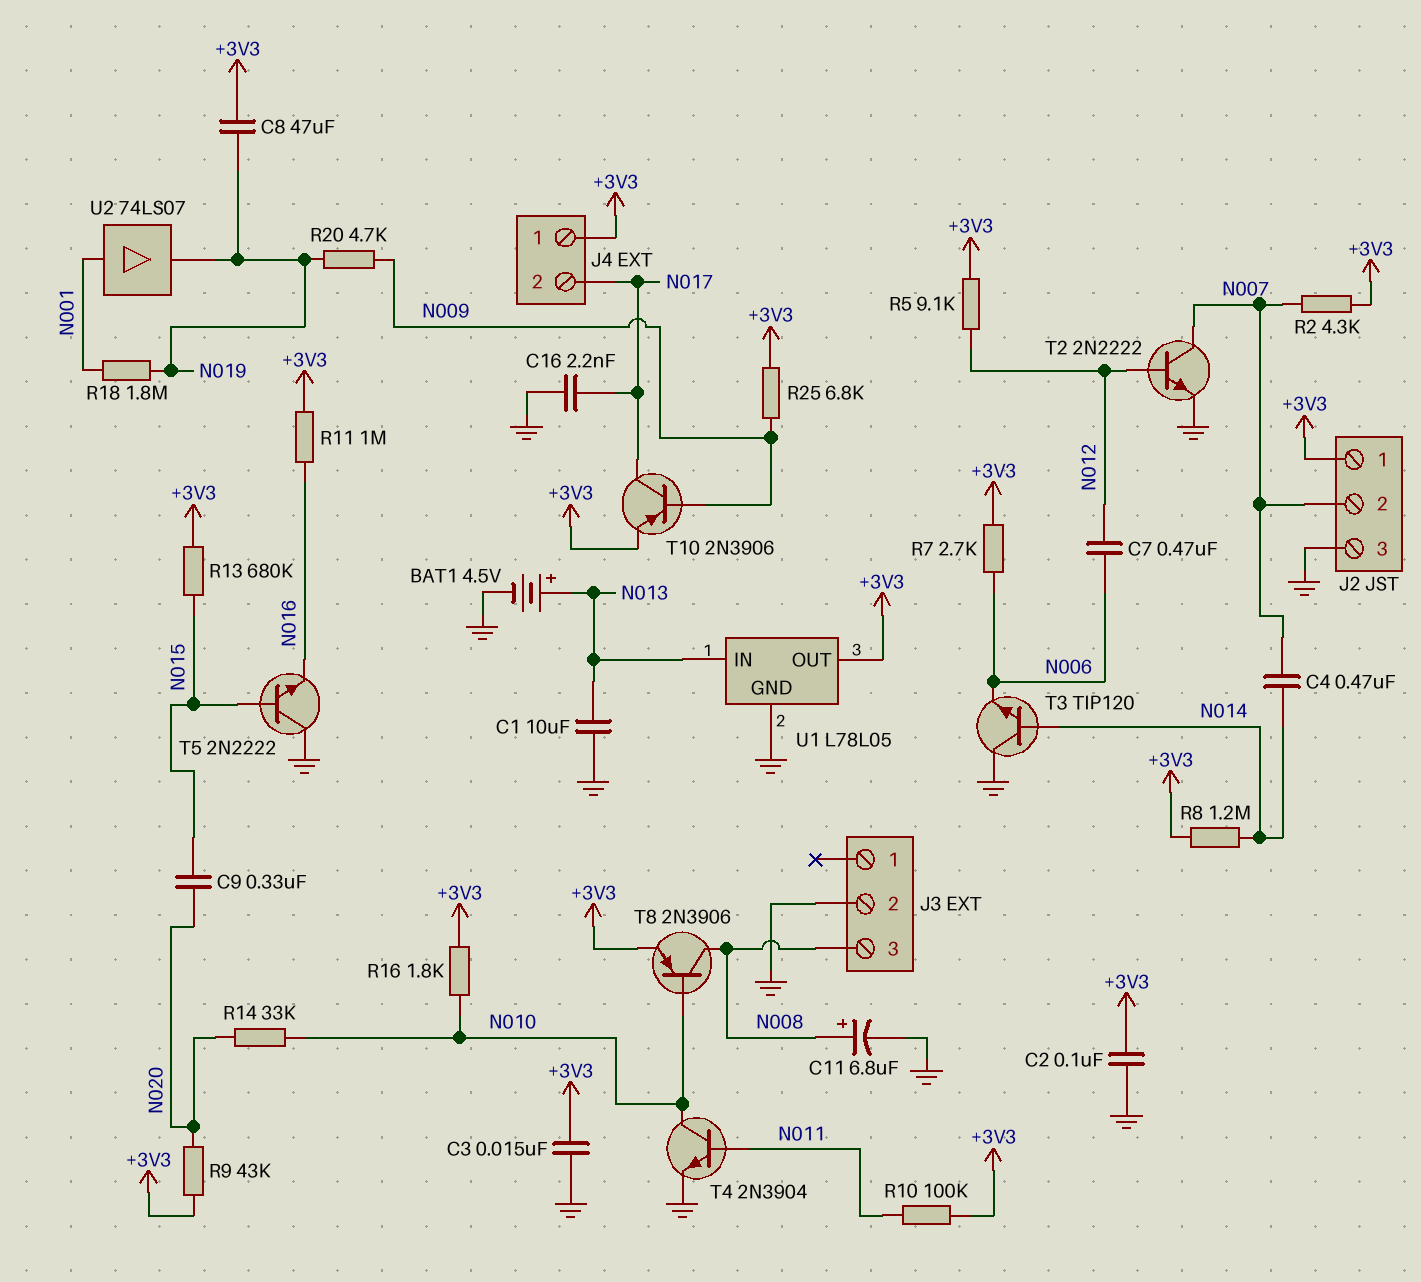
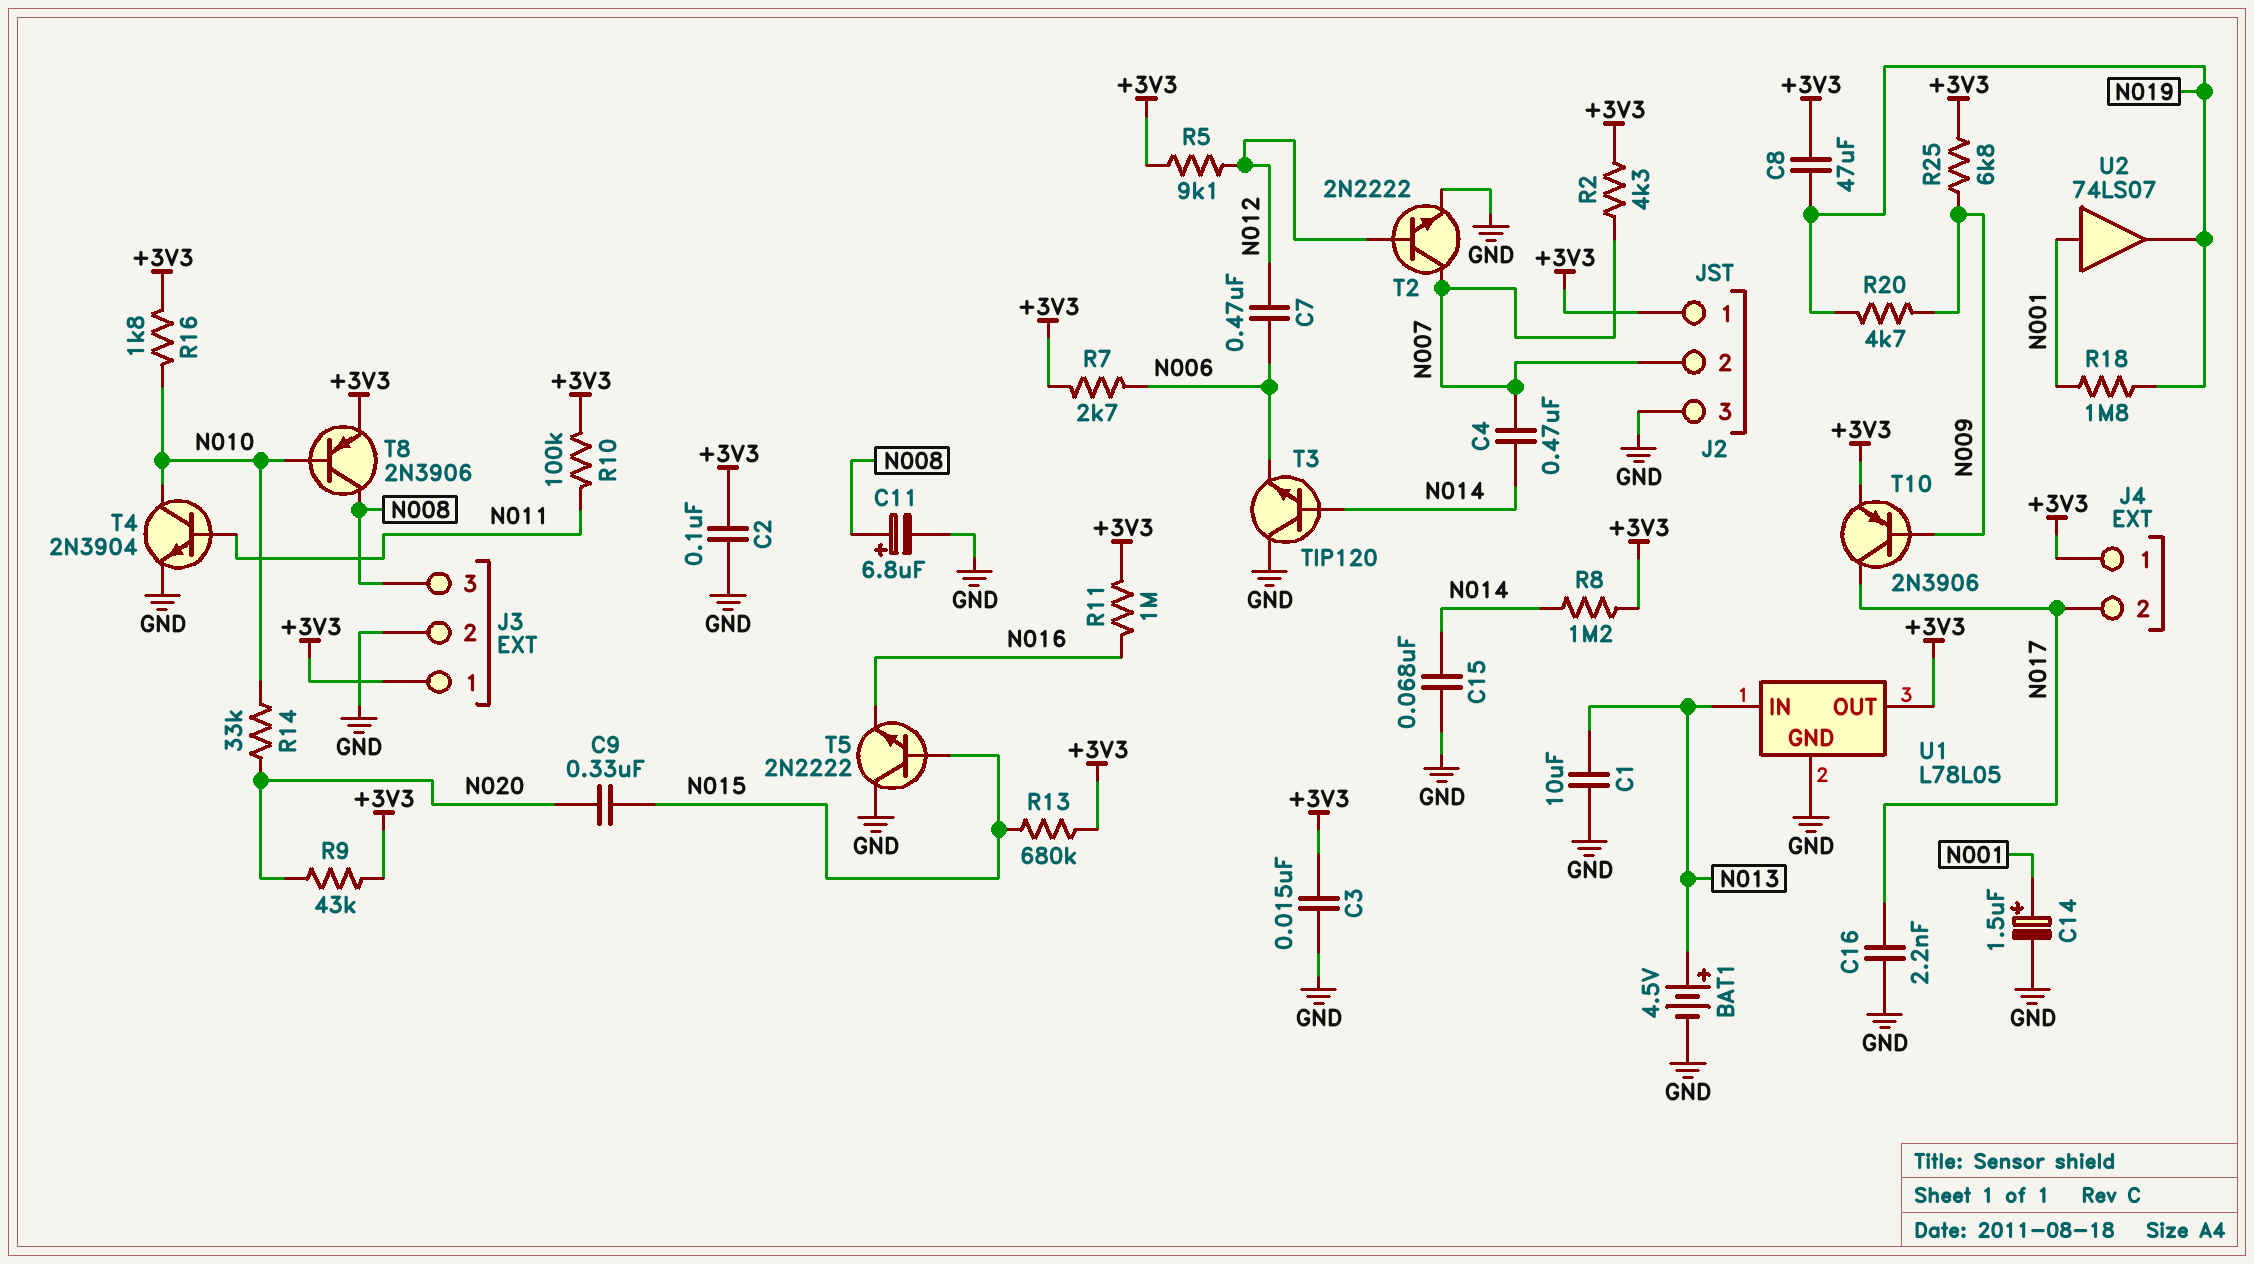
C14: none -> 1.5uF (plus N001, minus GND)
C15: none -> 68nF (GND, N014)
J3 pin 1: none -> +3V3

